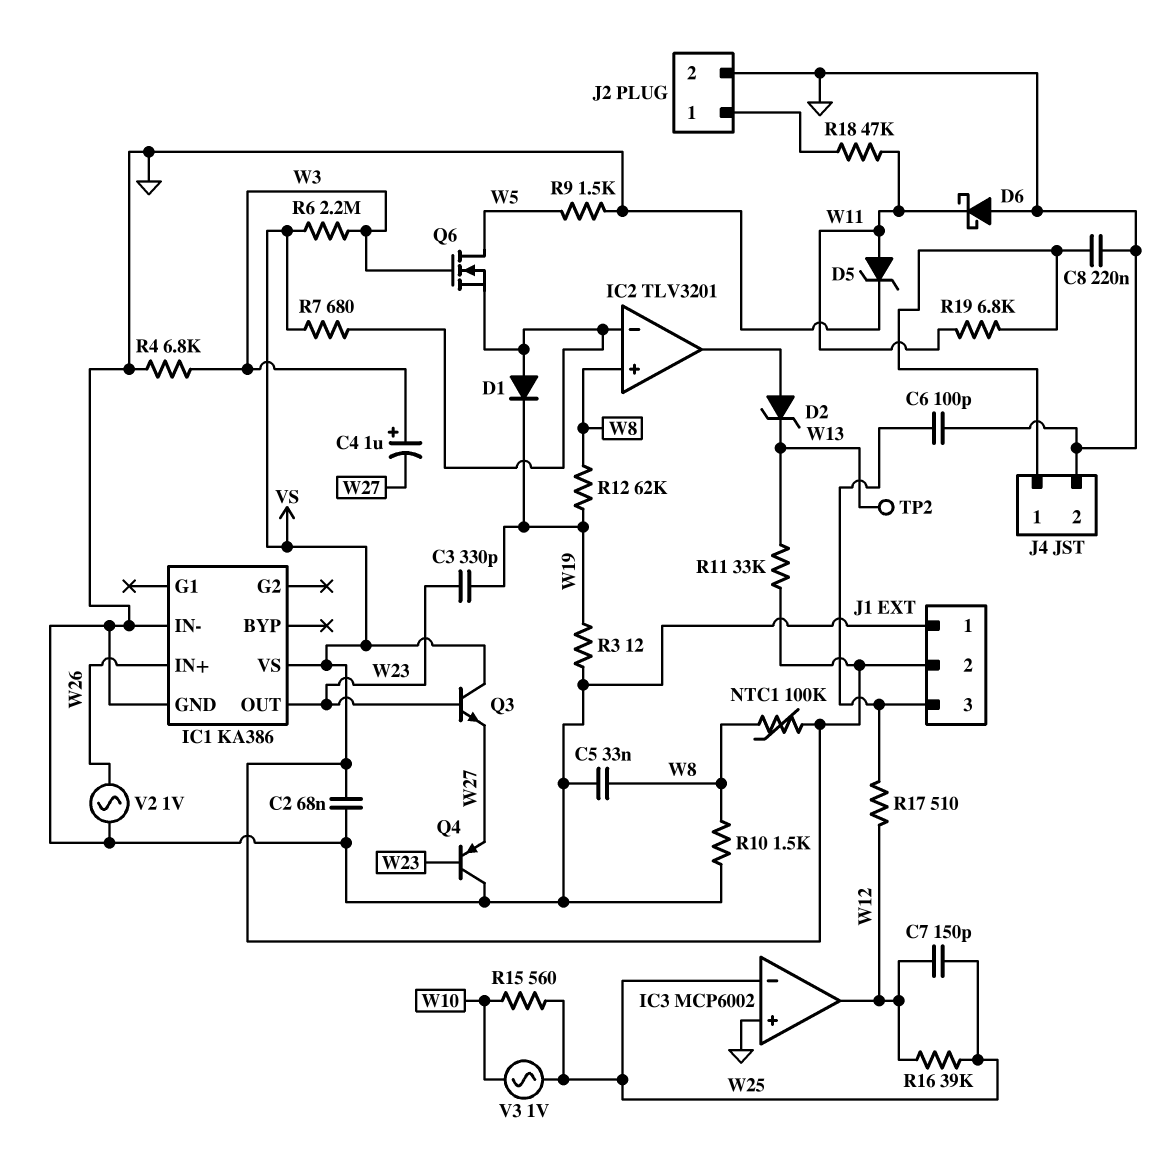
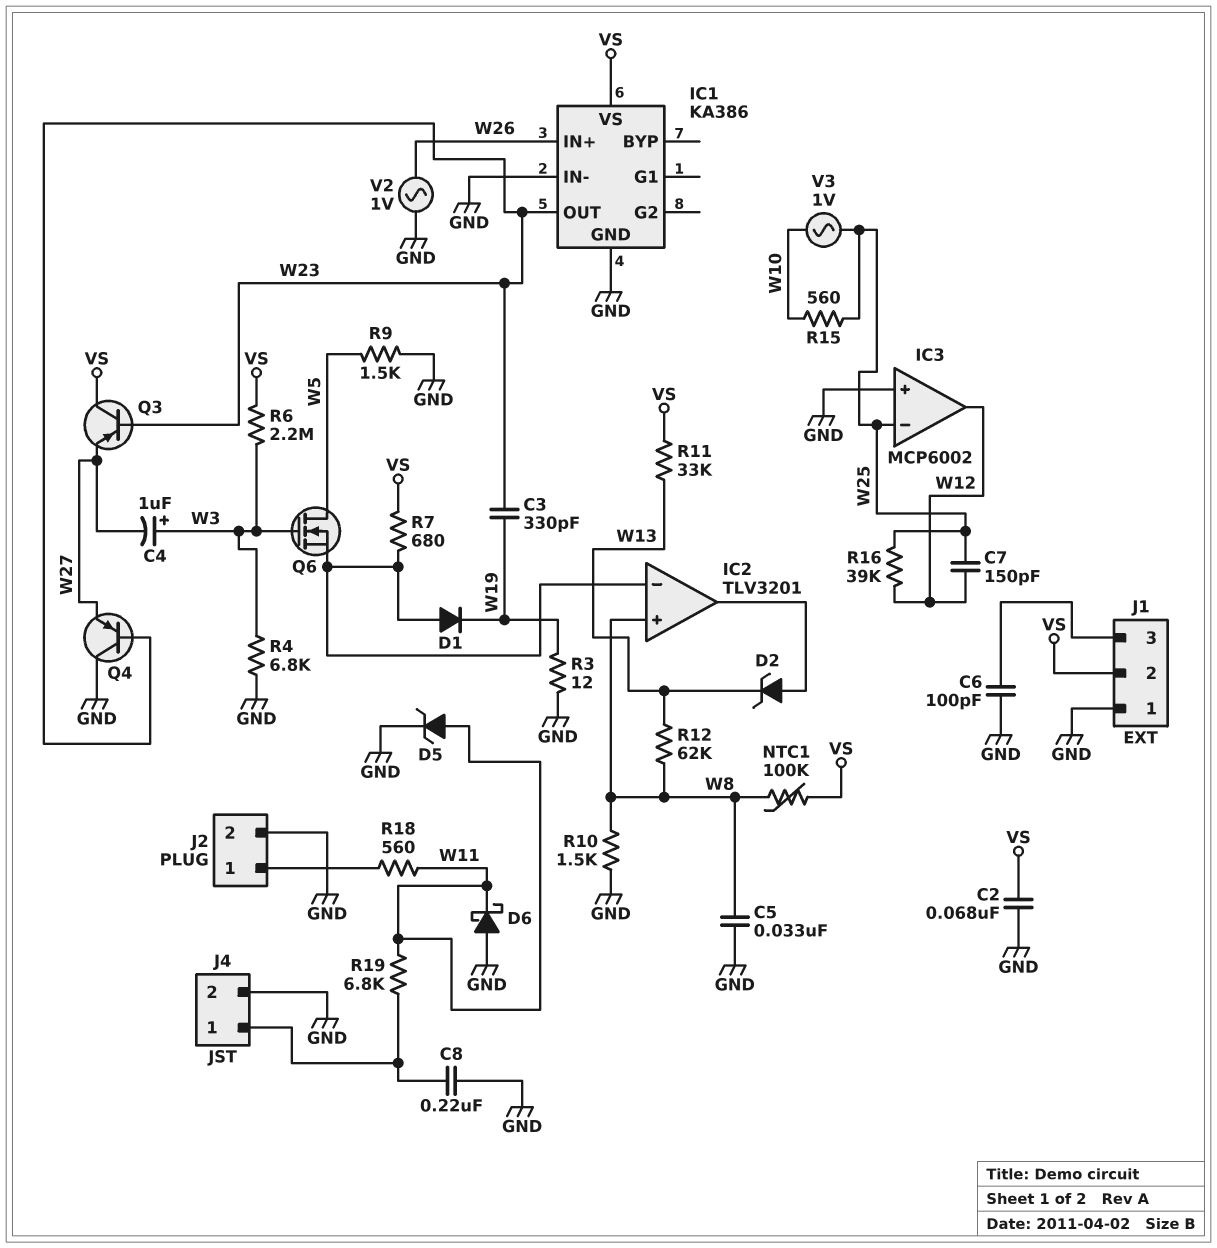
Q3: NPN (B W23, C VS, E W27) -> PNP (B W23, C VS, E W27)
R12: 62k (W8, W19) -> 62k (W8, W13)
R17: 510 (J1/3, W12) -> none
R18: 47k (J2/1, W11) -> 560 (J2/1, W11)
TP2: test point (W13) -> none

